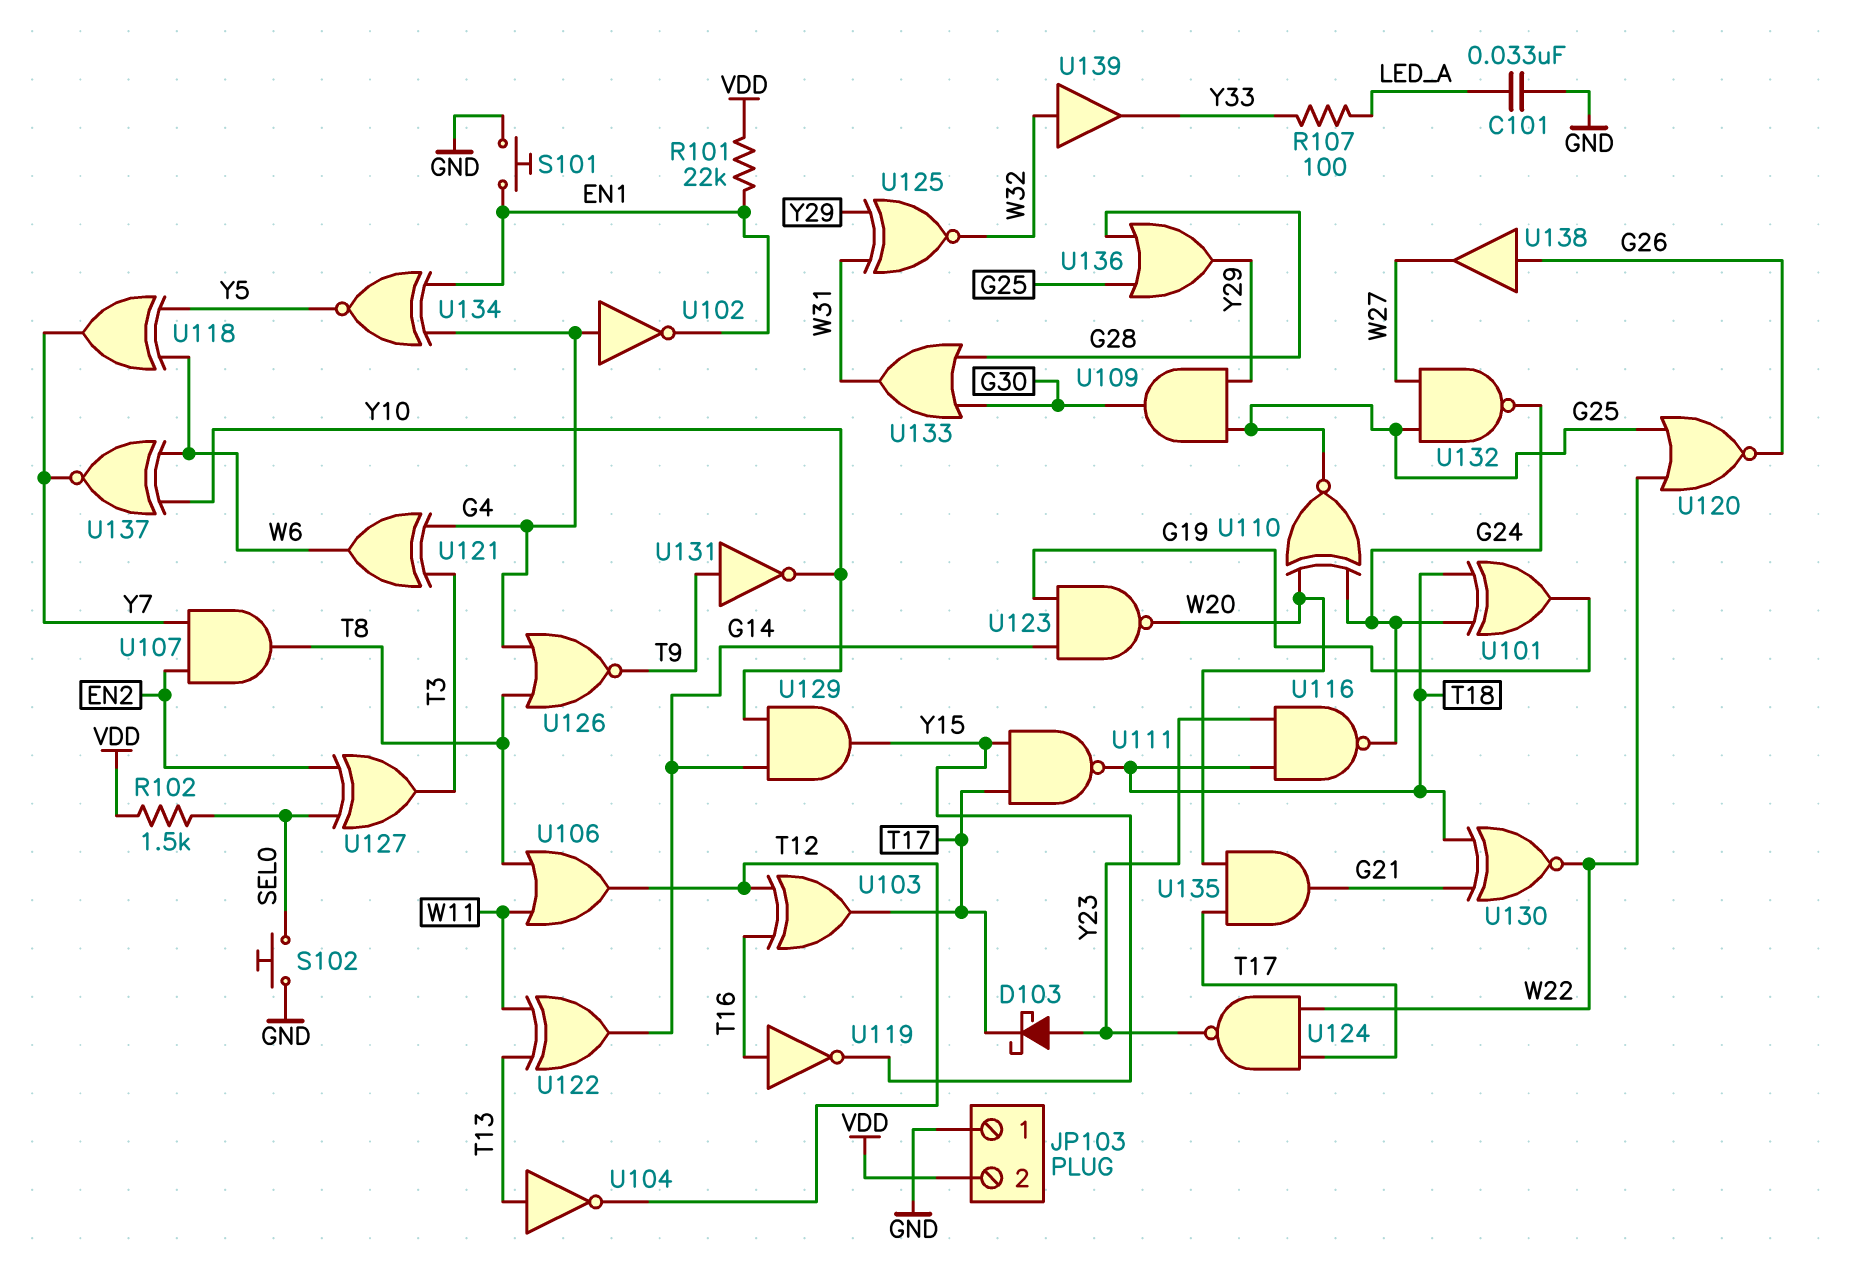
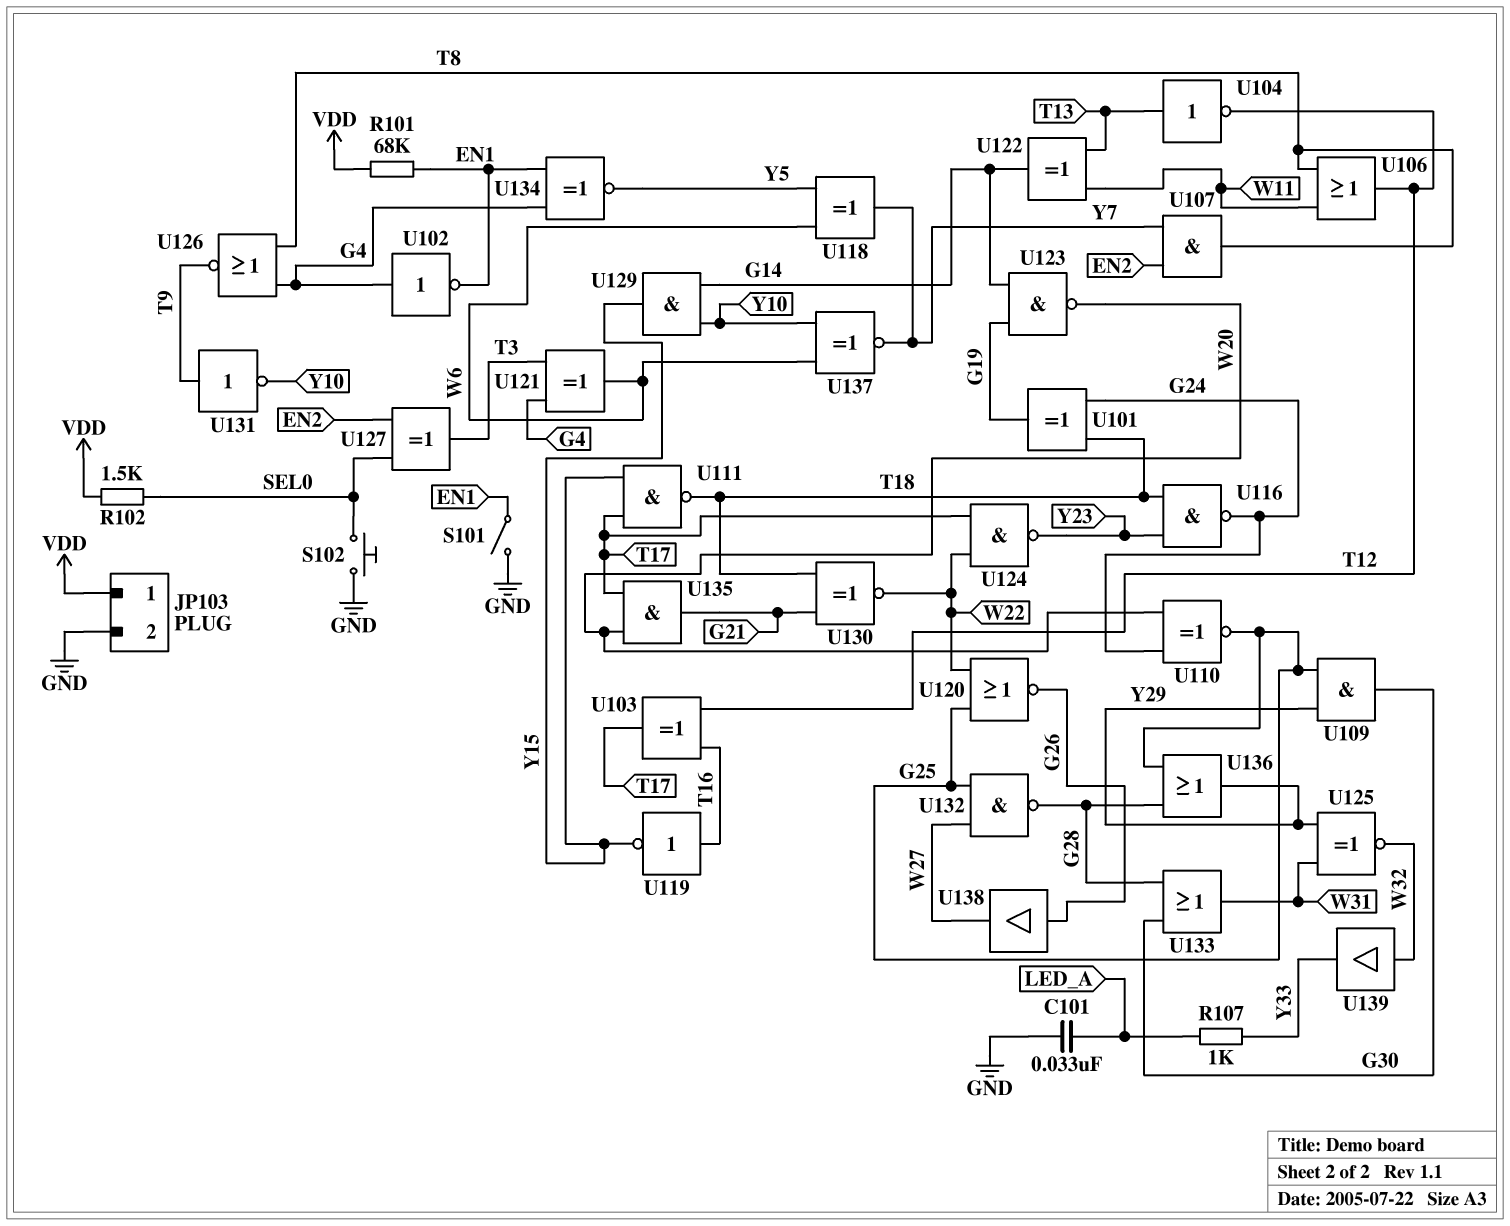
D103: schottky (A Y23, K T17) -> none
JP103 pin 1: GND -> VDD
JP103 pin 2: VDD -> GND
R101: 22k (EN1, VDD) -> 68k (EN1, VDD)
R107: 100 (LED_A, Y33) -> 1k (LED_A, Y33)
S101: button (EN1, GND) -> switch (EN1, GND)
U132: NAND (in G25, in W27, out G24) -> NAND (in G25, in W27, out G28)

